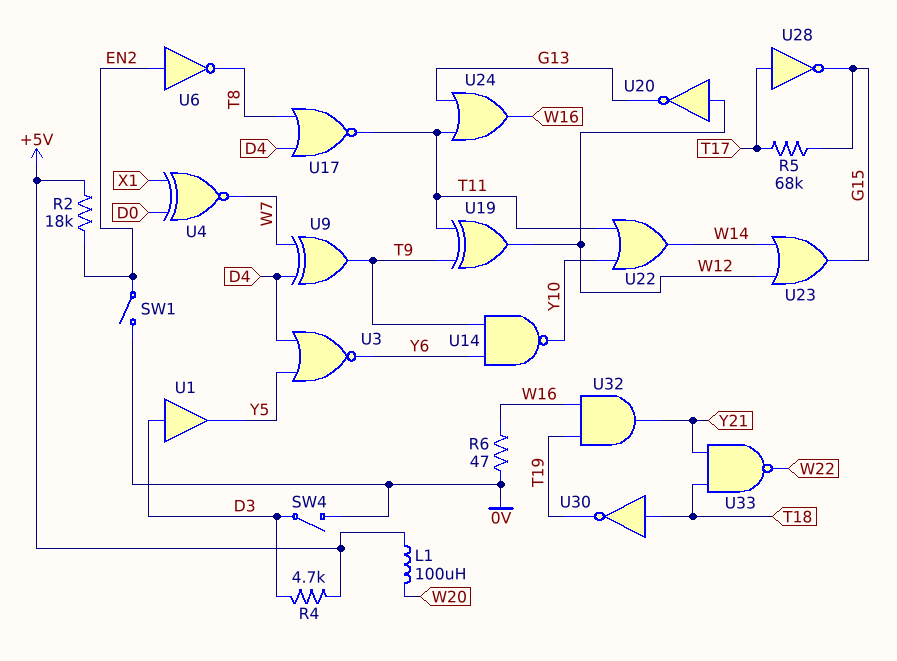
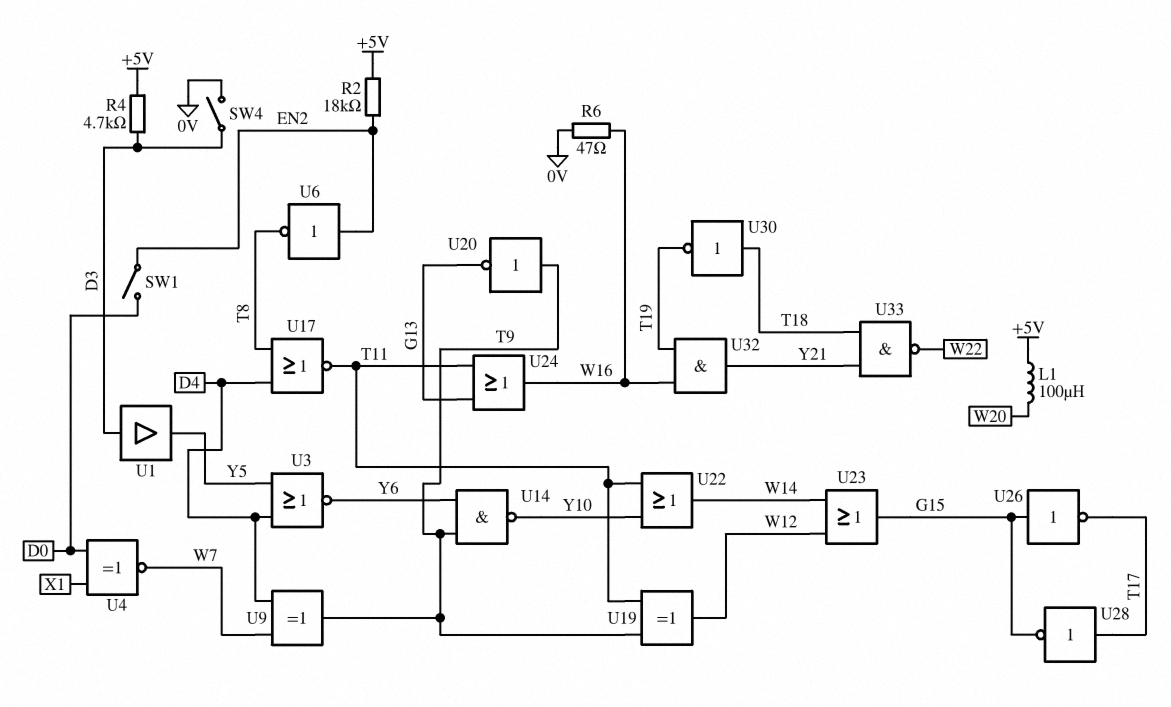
R5: 68k (G15, T17) -> none
SW1: switch (0V, EN2) -> switch (D0, EN2)
U20: NOT (in W12, out G13) -> NOT (in T9, out G13)
U26: none -> NOT (in G15, out T17)

